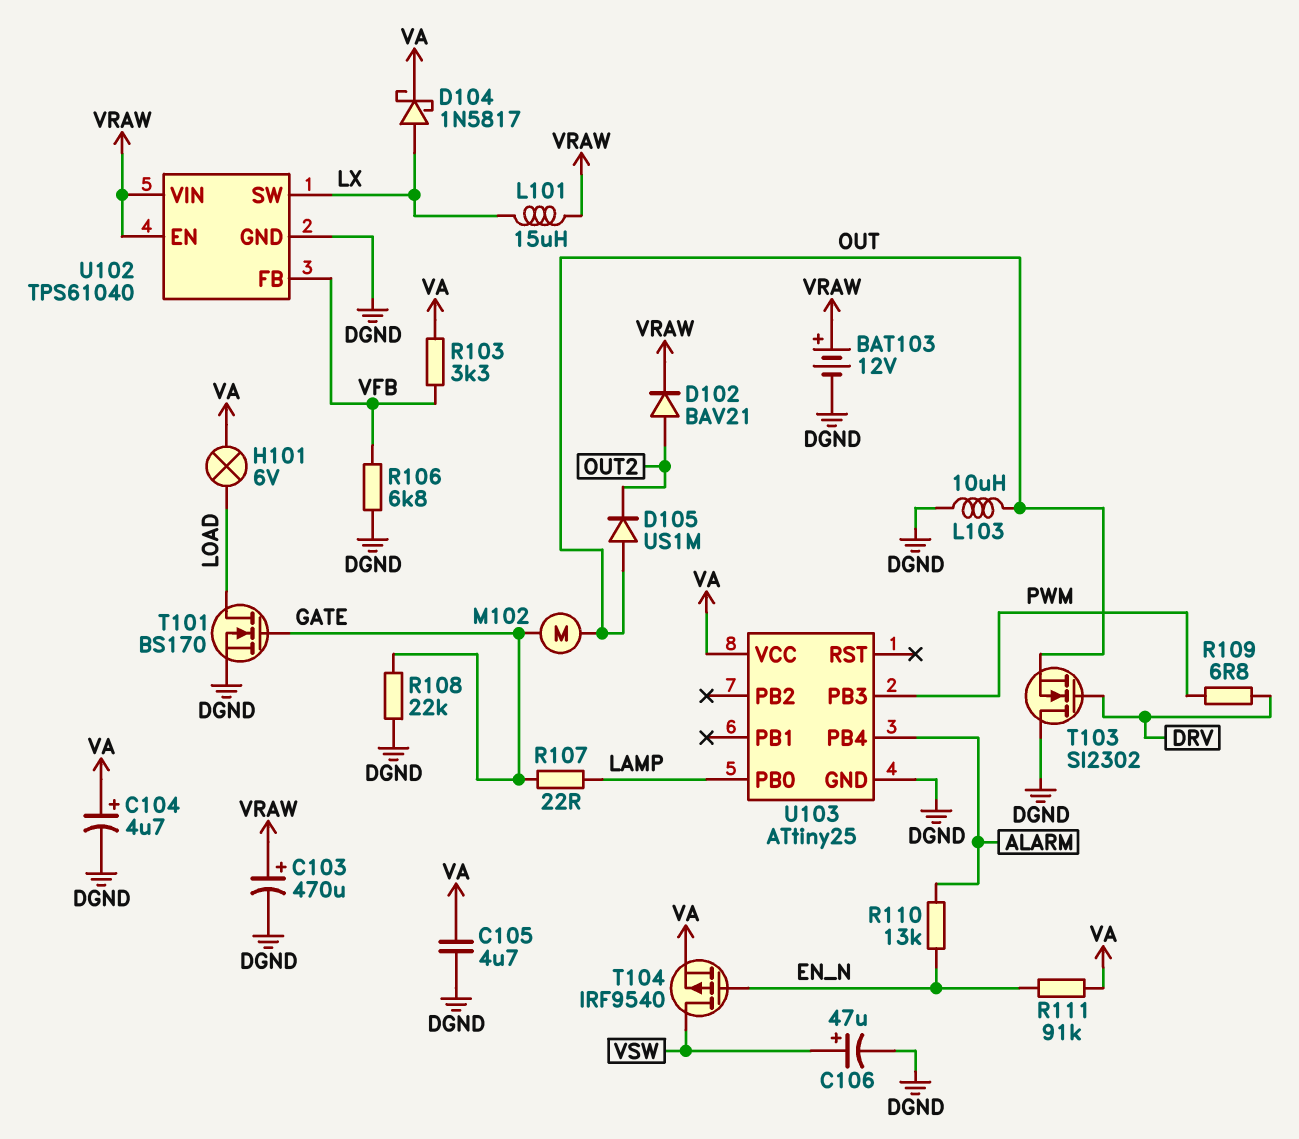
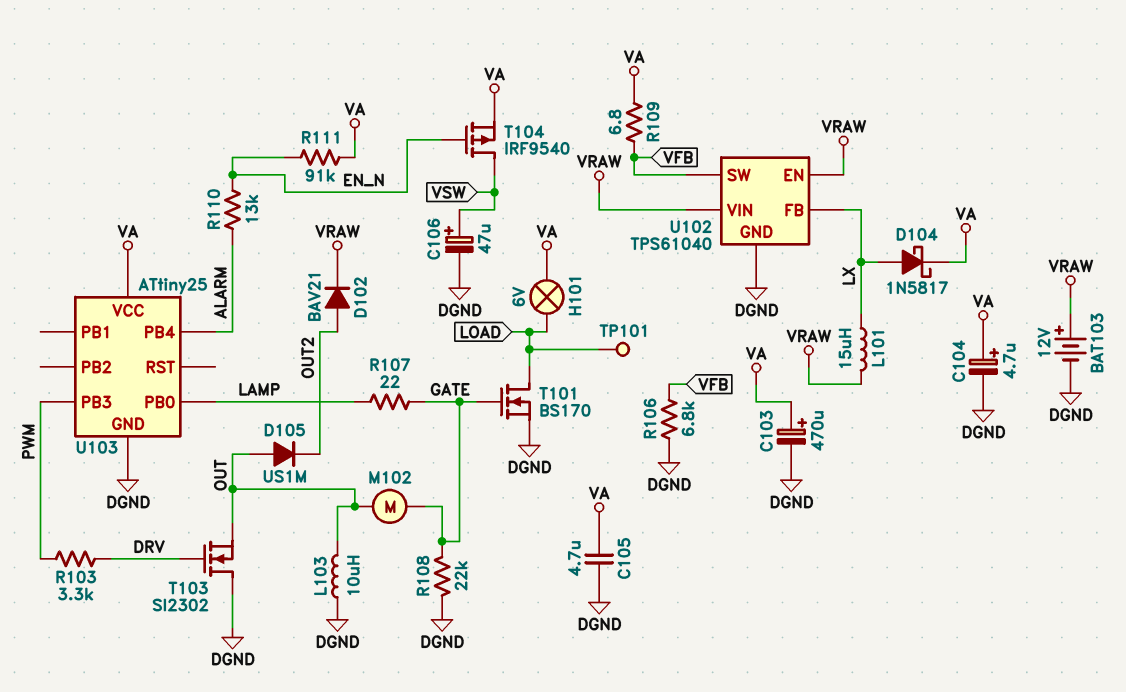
C103: 470uF (plus VRAW, minus DGND) -> 470uF (plus VA, minus DGND)
R103: 3.3k (VA, VFB) -> 3.3k (DRV, PWM)
R109: 6.8 (DRV, PWM) -> 6.8 (VA, VFB)
TP101: none -> test point (LOAD)
U102 pin FB: VFB -> LX
U102 pin SW: LX -> VFB

